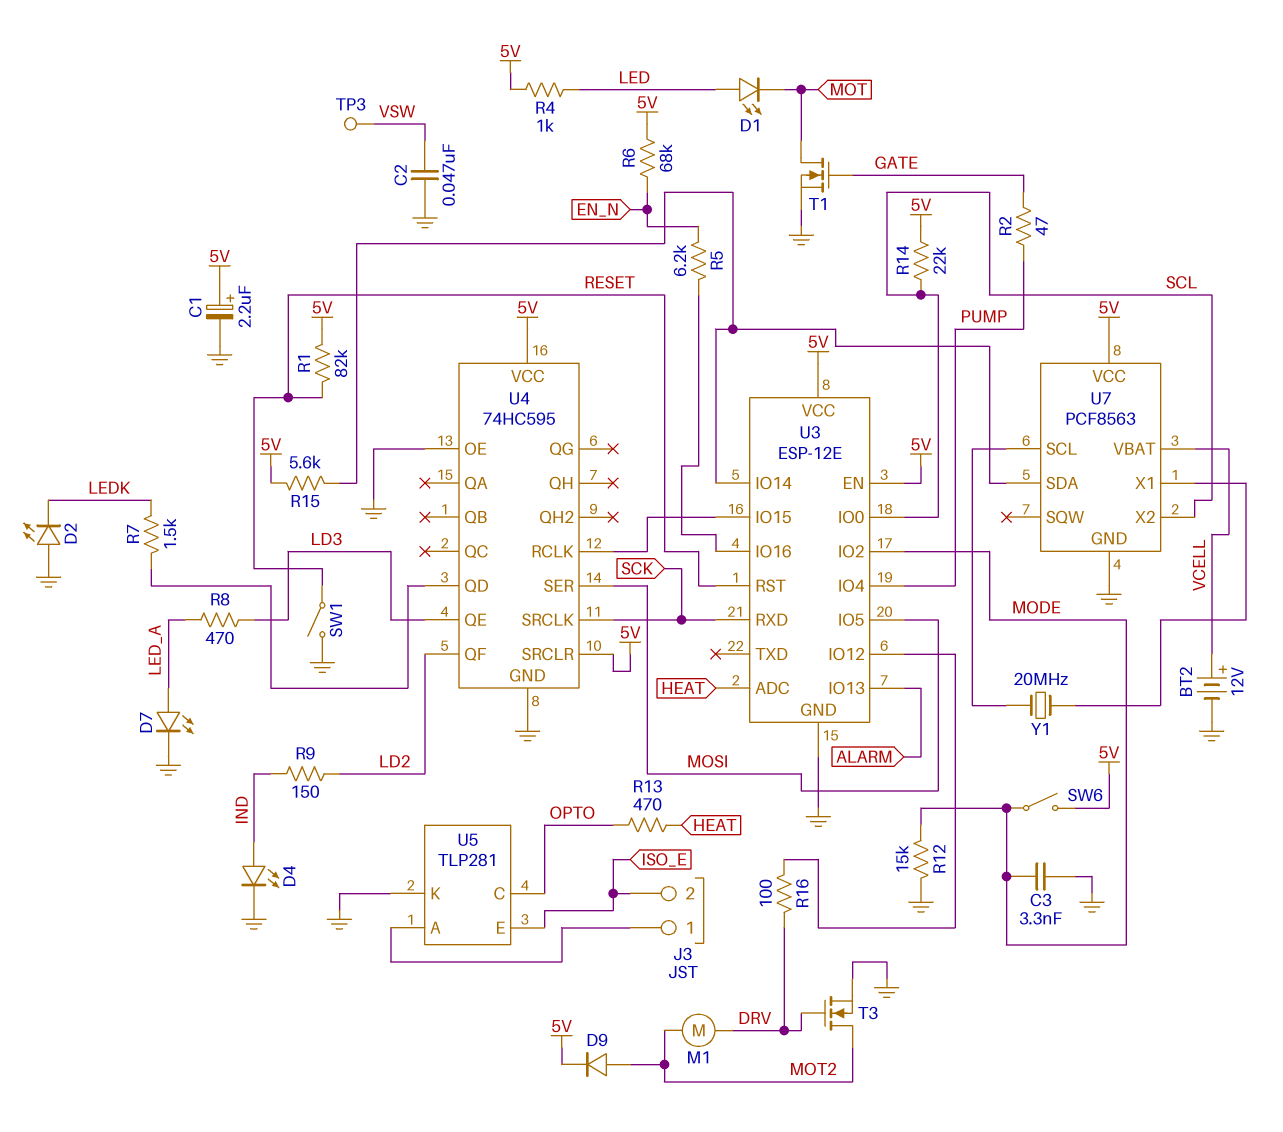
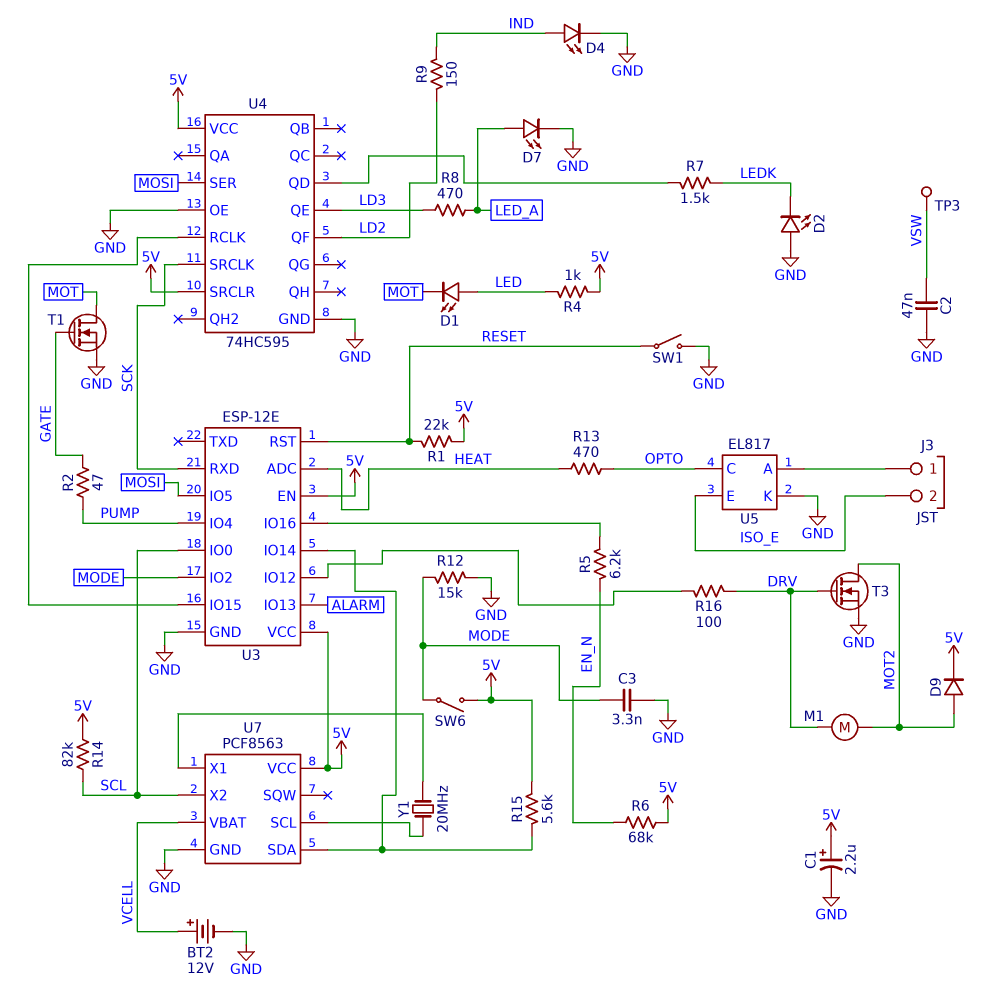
R1: 82k (5V, RESET) -> 22k (5V, RESET)
R14: 22k (5V, SCL) -> 82k (5V, SCL)
U5: TLP281 -> EL817

